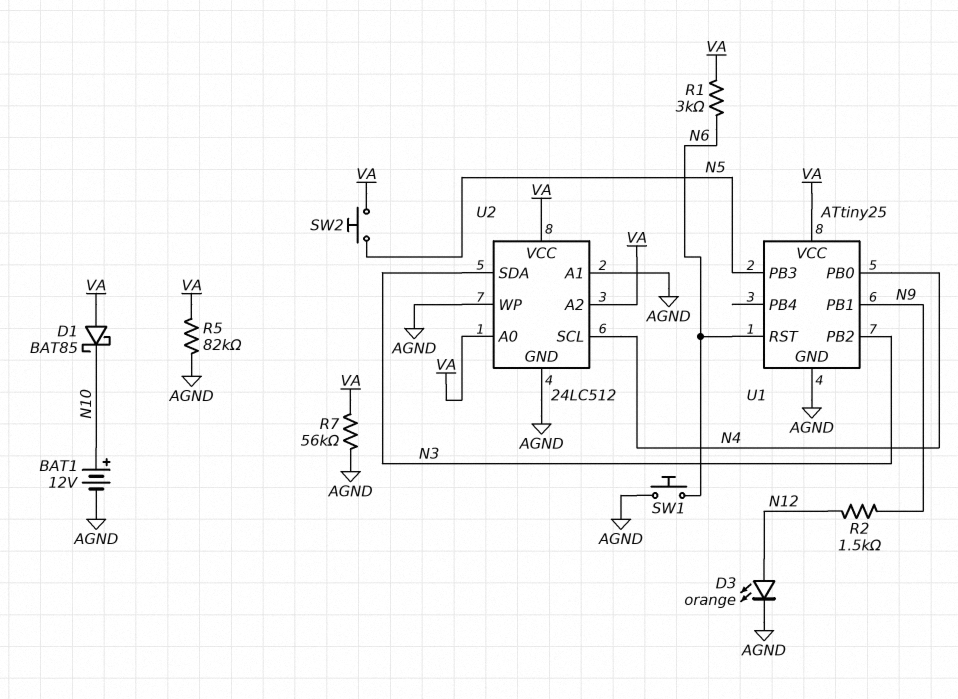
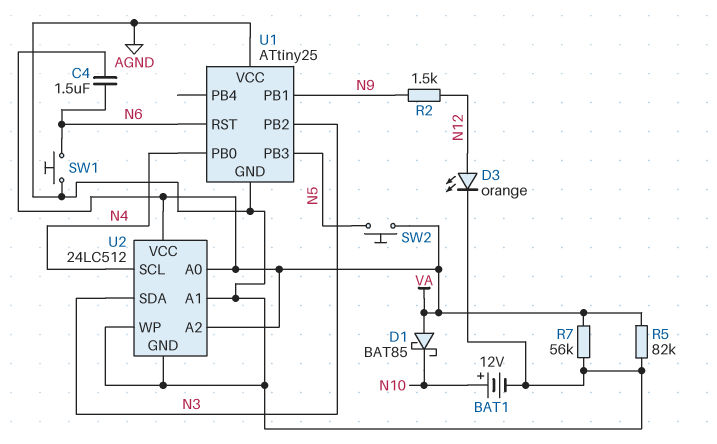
C4: none -> 1.5uF (N6, VA)
R1: 3k (N6, VA) -> none
U1 pin VCC: VA -> AGND

